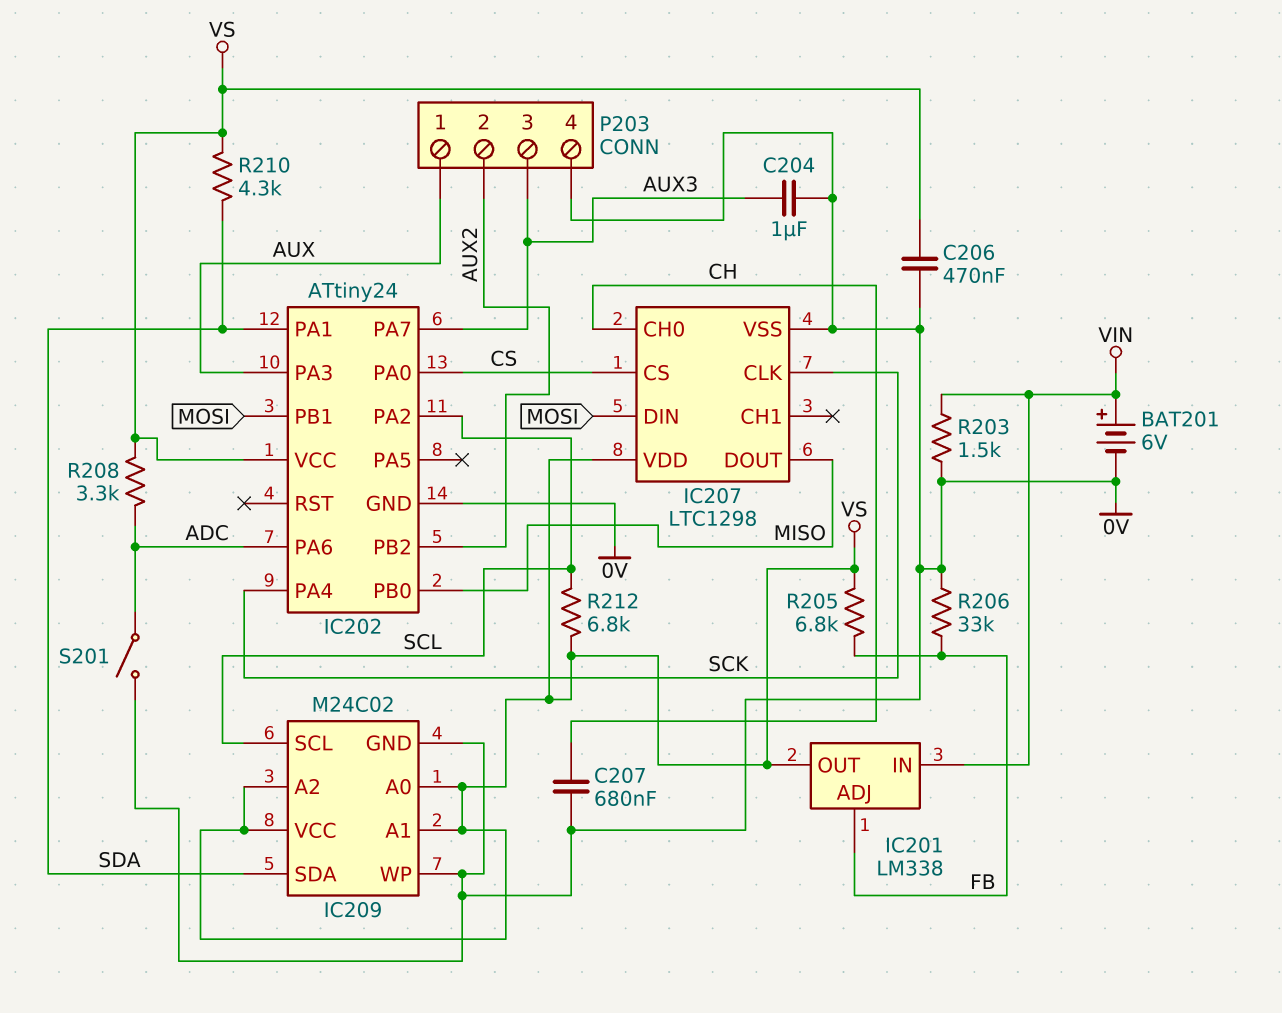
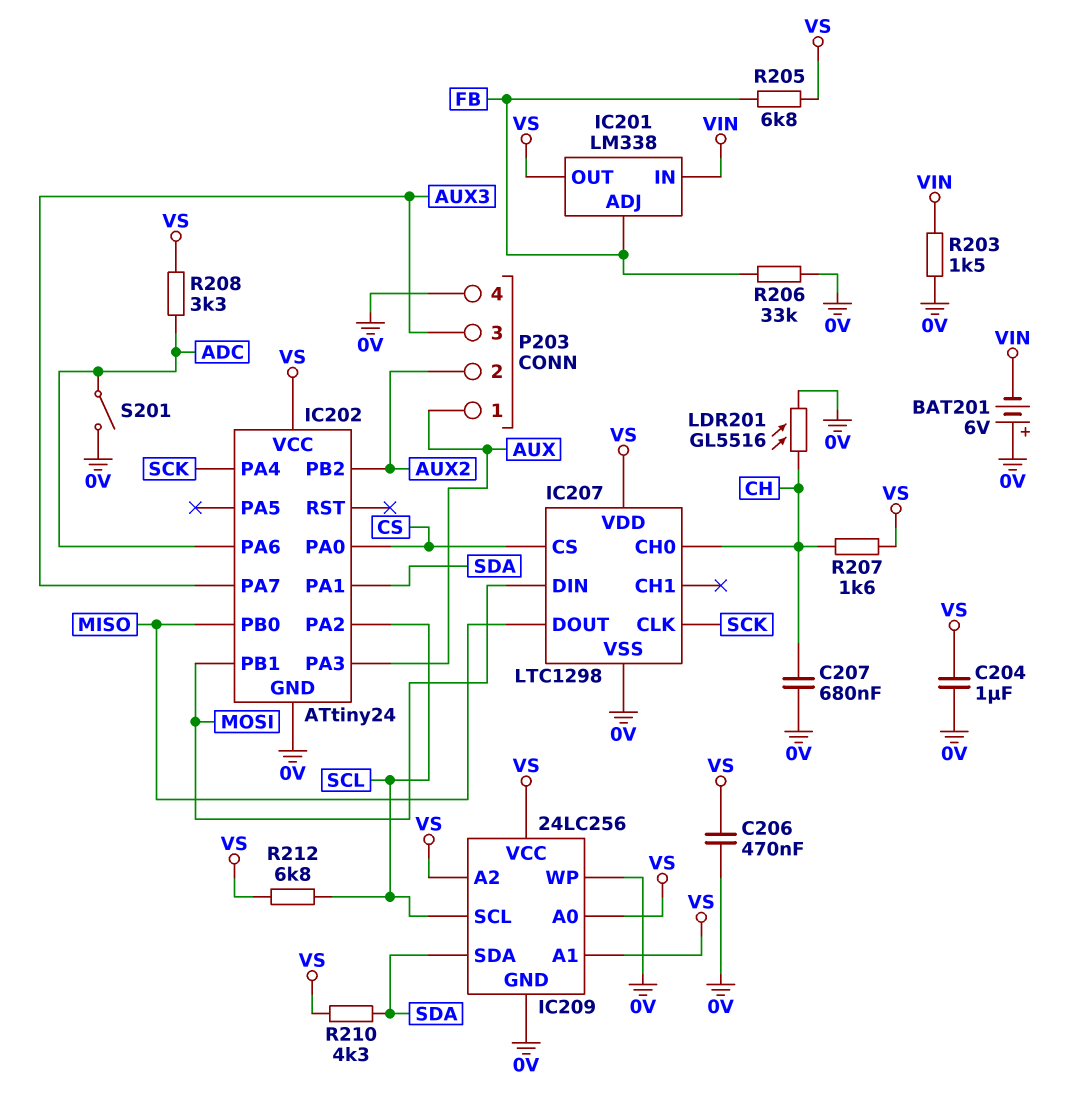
BAT201: 6V (plus VIN, minus 0V) -> 6V (plus 0V, minus VIN)
C204: 1uF (0V, AUX3) -> 1uF (0V, VS)
IC209: M24C02 -> 24LC256
LDR201: none -> GL5516 (0V, CH)
R207: none -> 1.6k (CH, VS)

